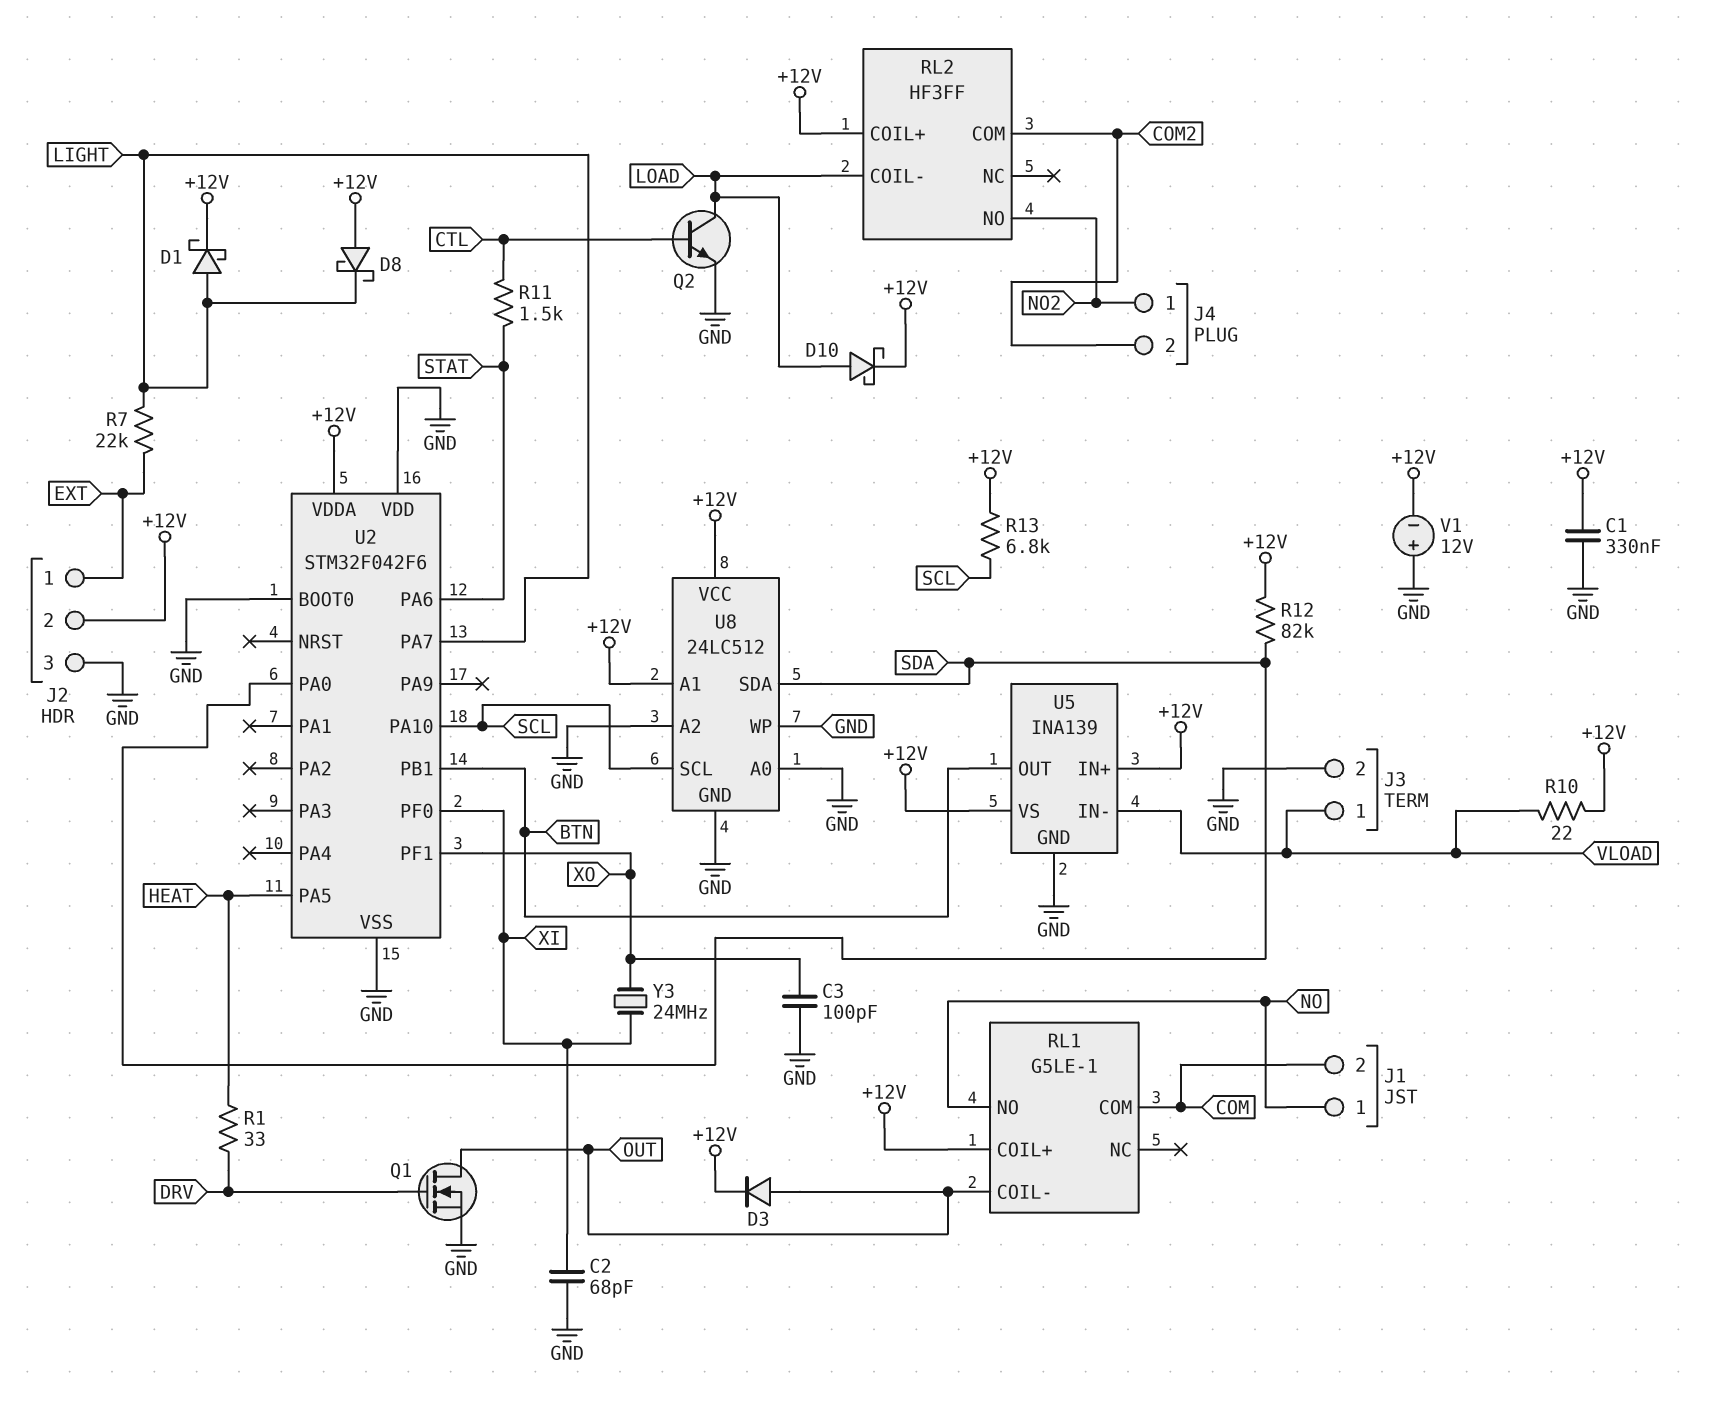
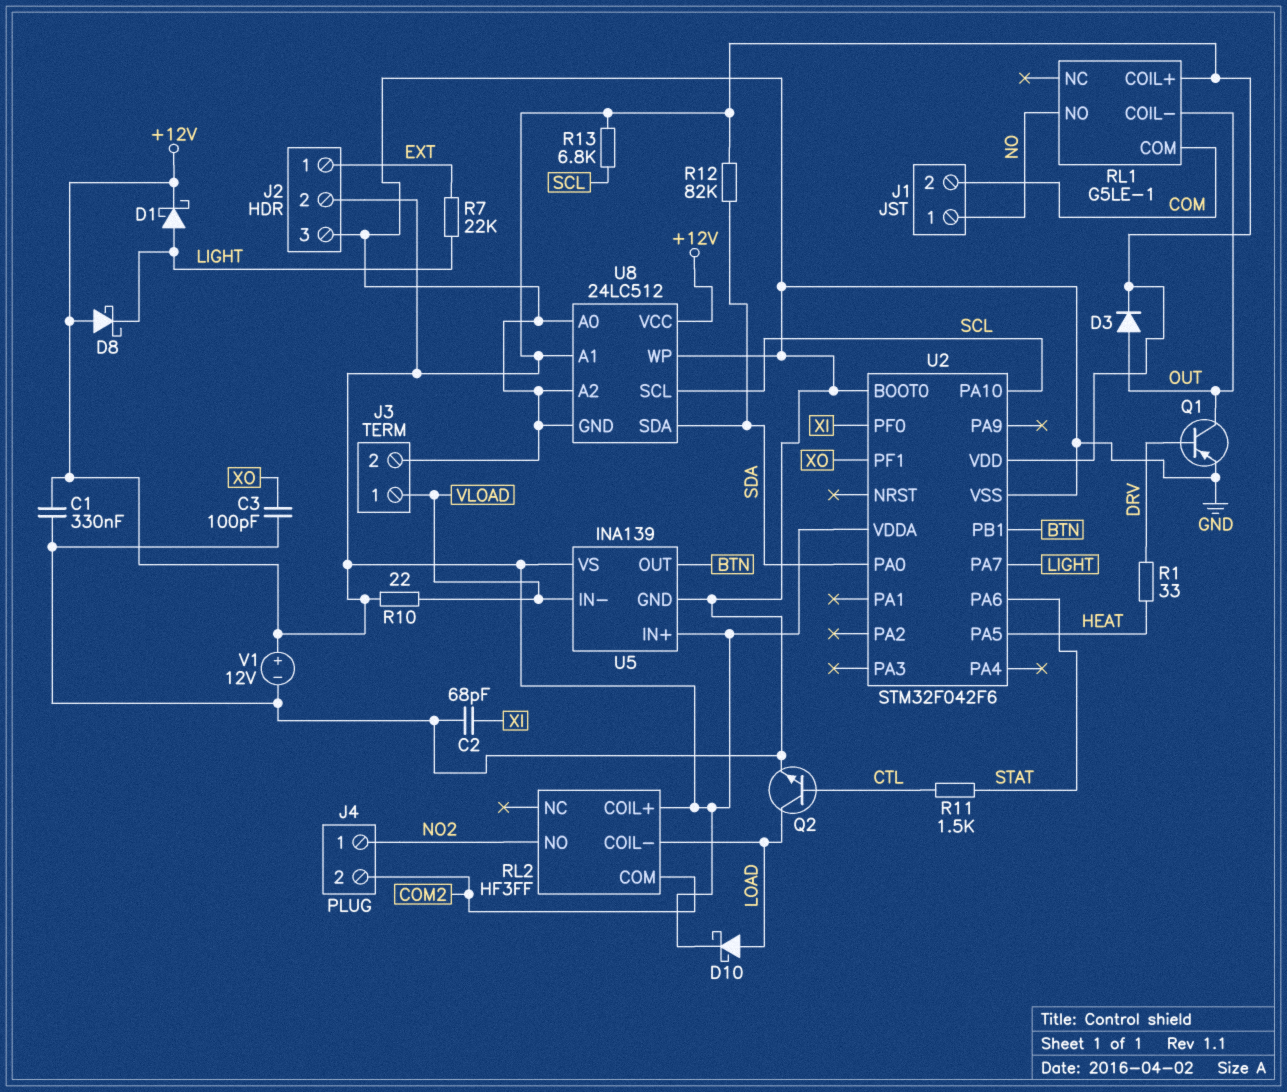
Q1: NMOS (G DRV, D OUT, S GND) -> PNP (B DRV, C OUT, E GND)
U2 pin VDD: GND -> +12V
V1: 12V (plus GND, minus +12V) -> 12V (plus +12V, minus GND)
Y3: 24MHz (XI, XO) -> none

